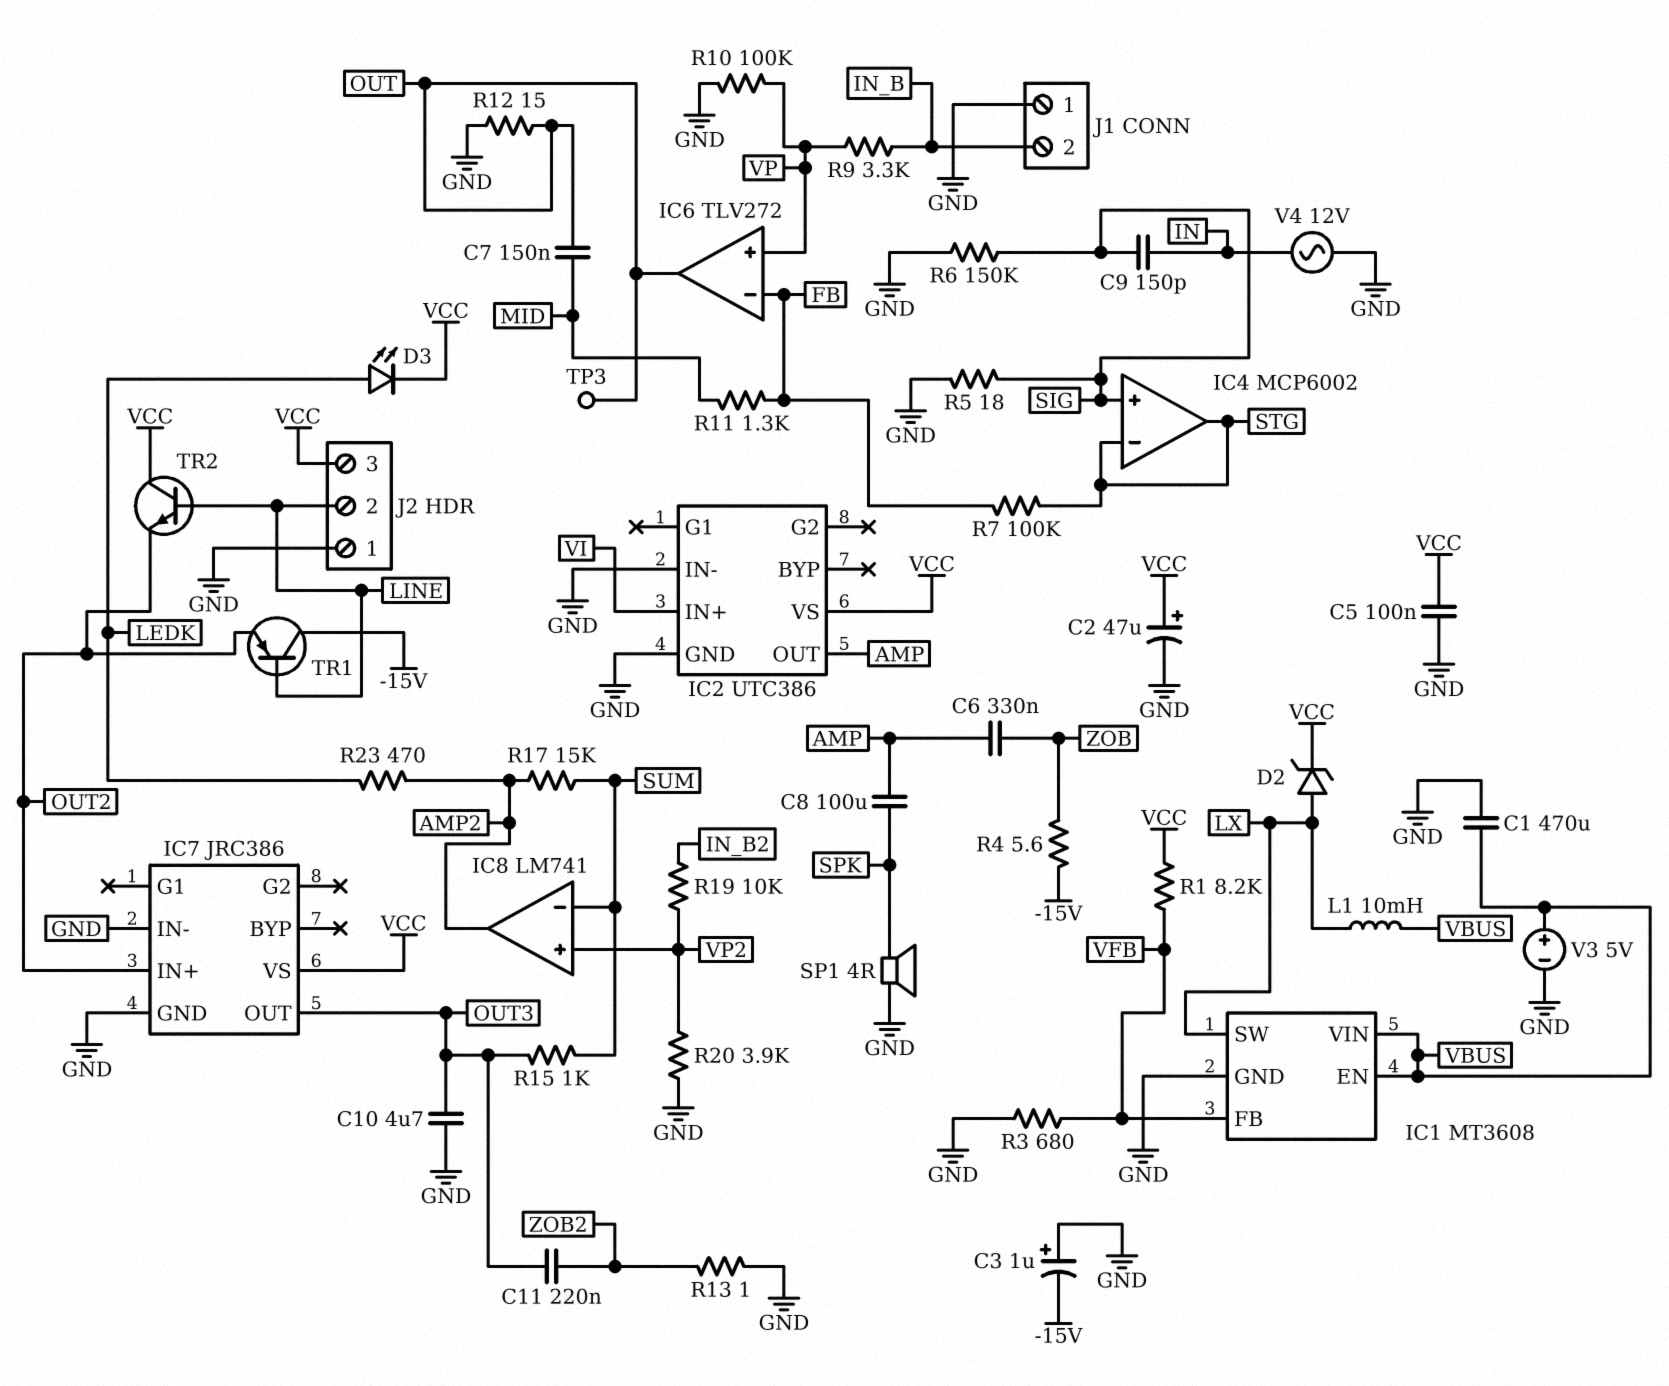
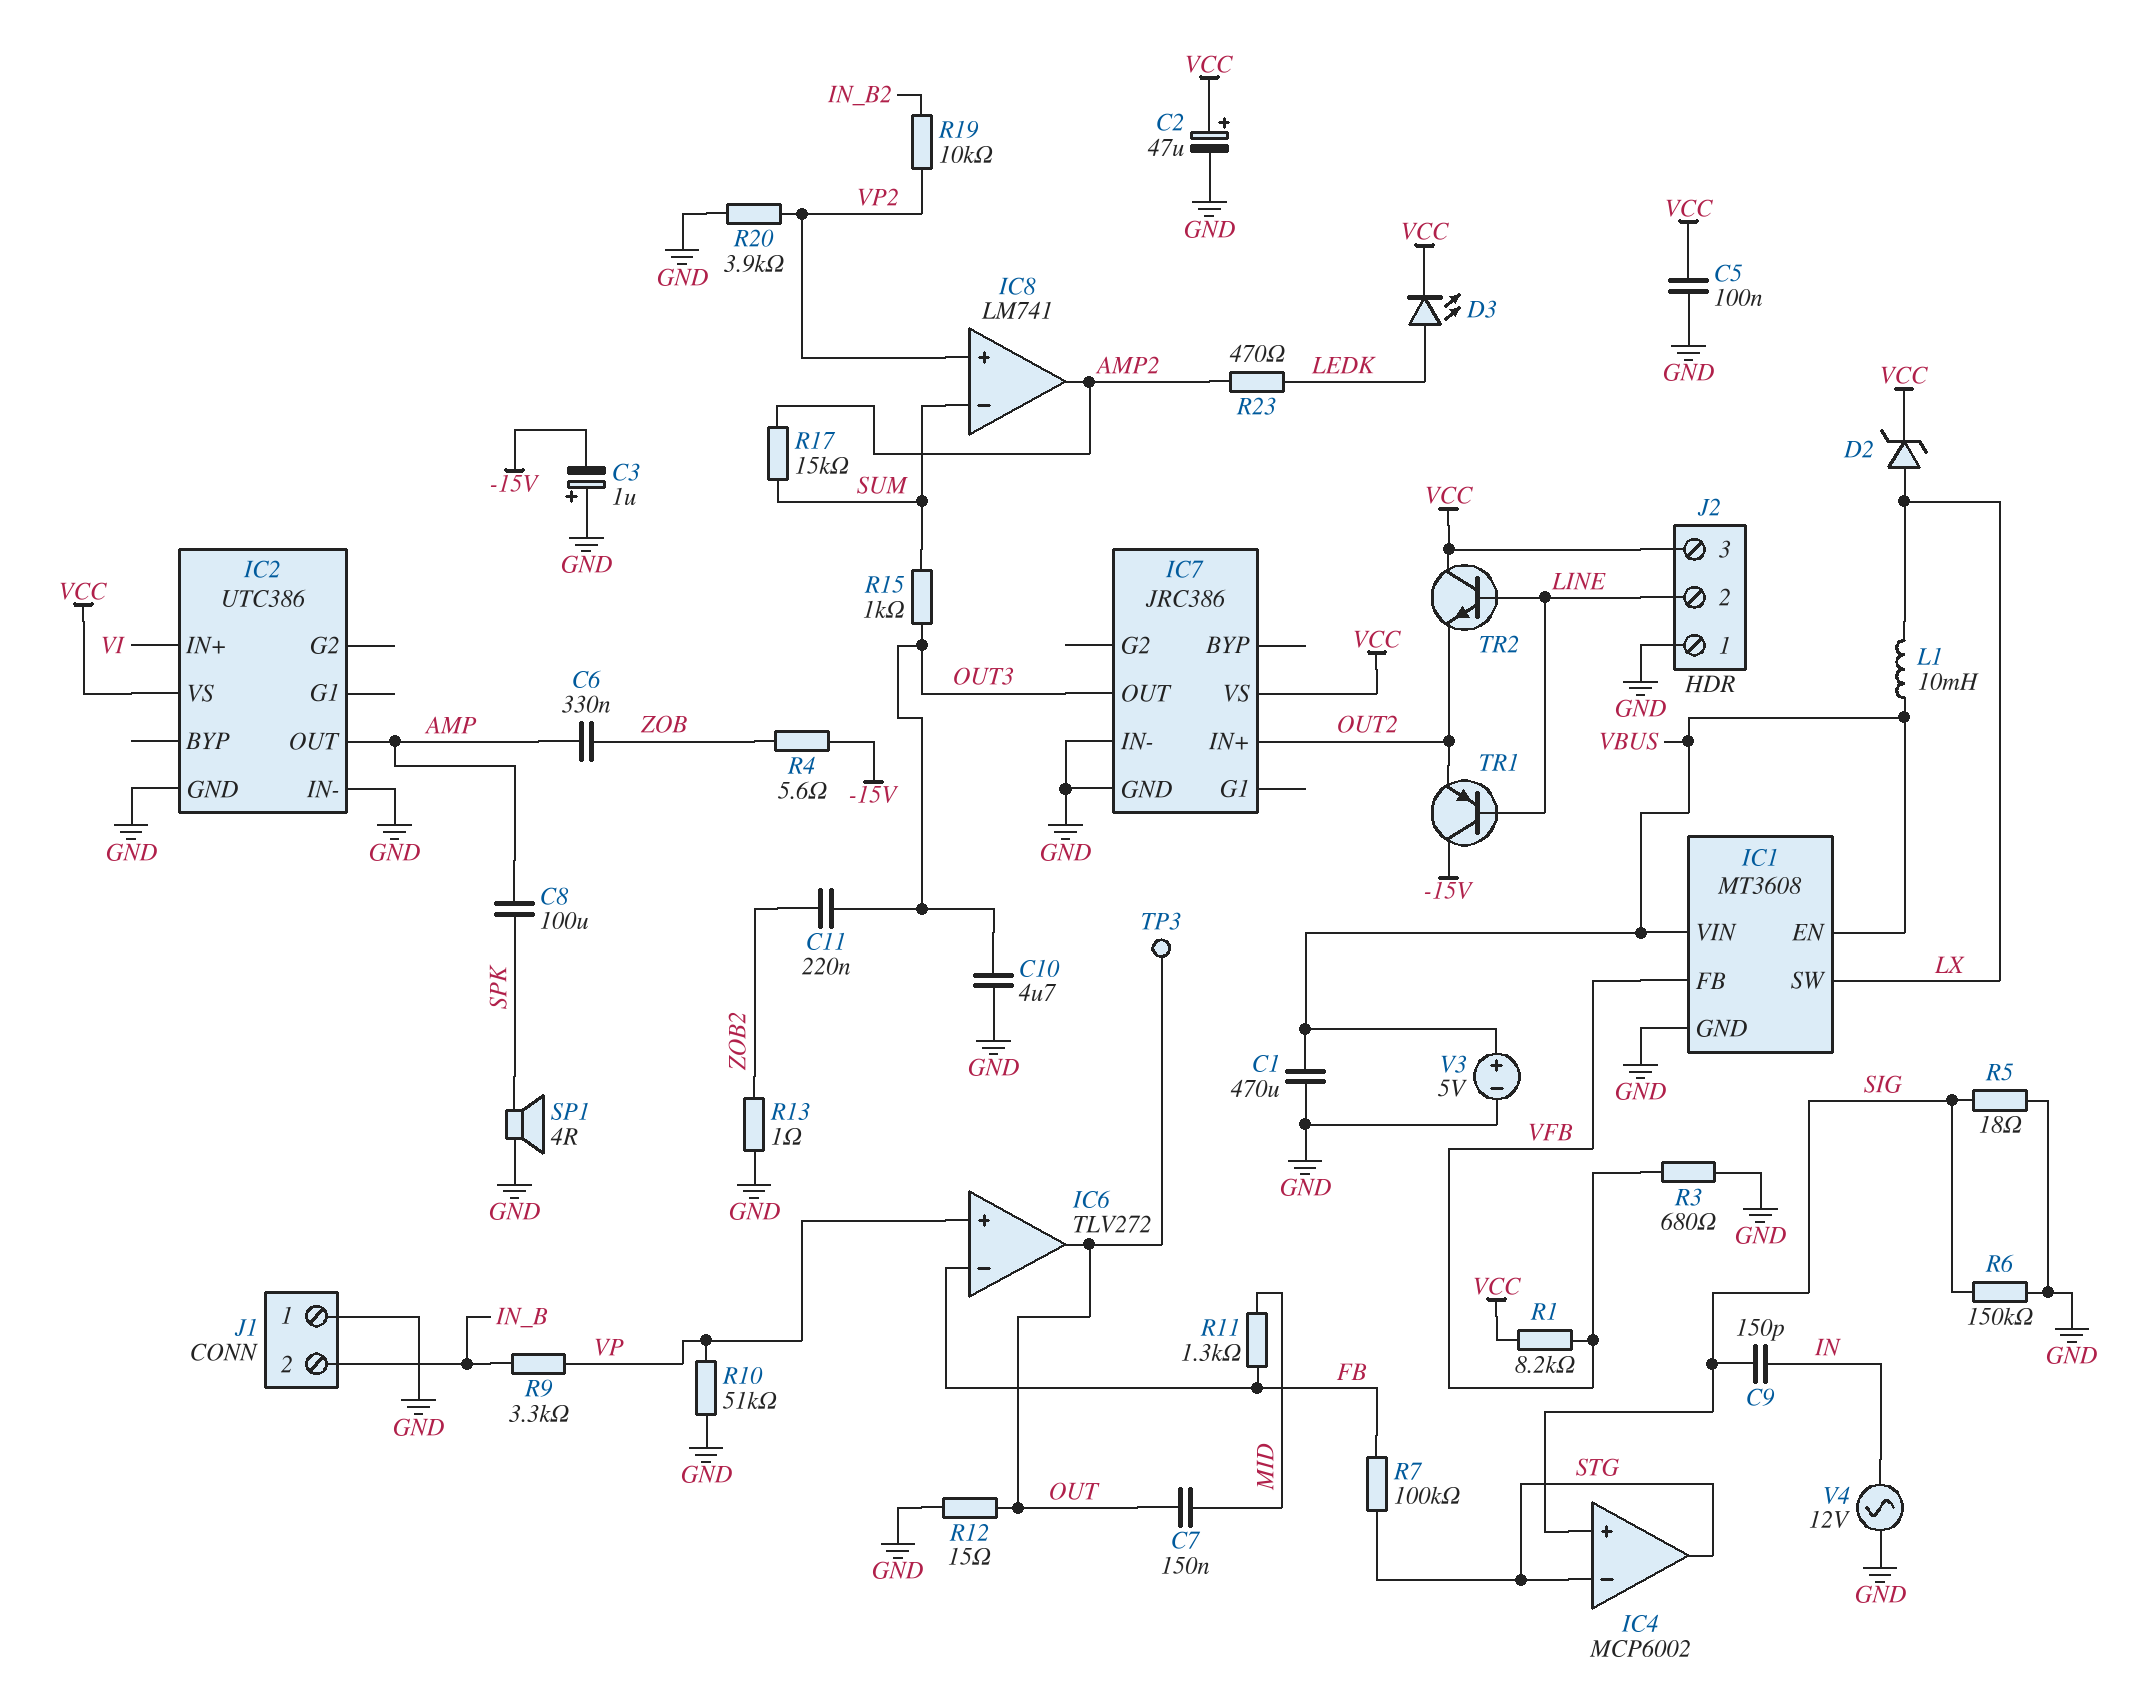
R10: 100k (GND, VP) -> 51k (GND, VP)

